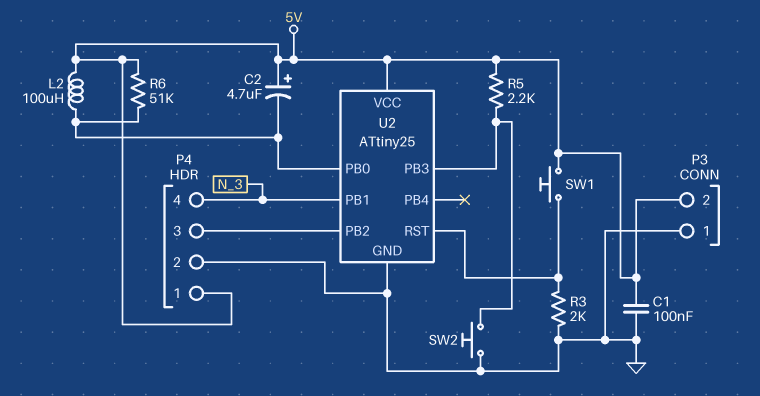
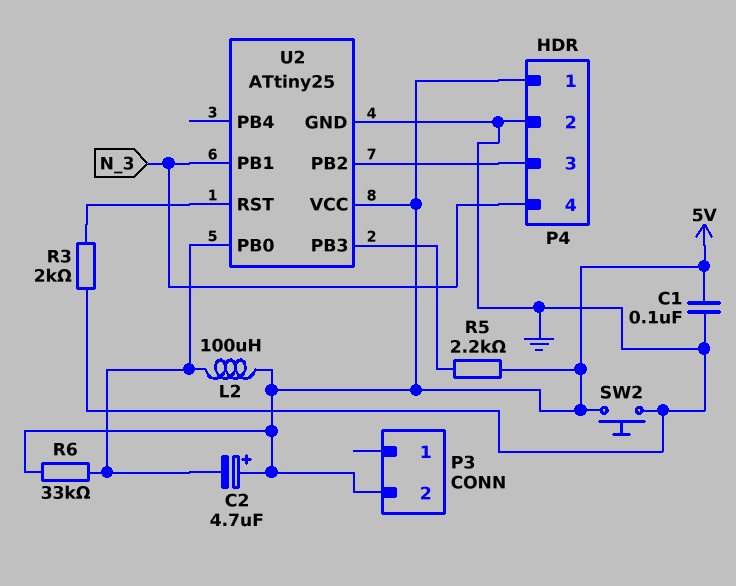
P3 pin 1: GND -> none
R6: 51k (5V, U2/PB0) -> 33k (5V, U2/PB0)
SW1: button (5V, U2/RST) -> none
SW2: button (GND, U2/PB3) -> button (5V, GND)

